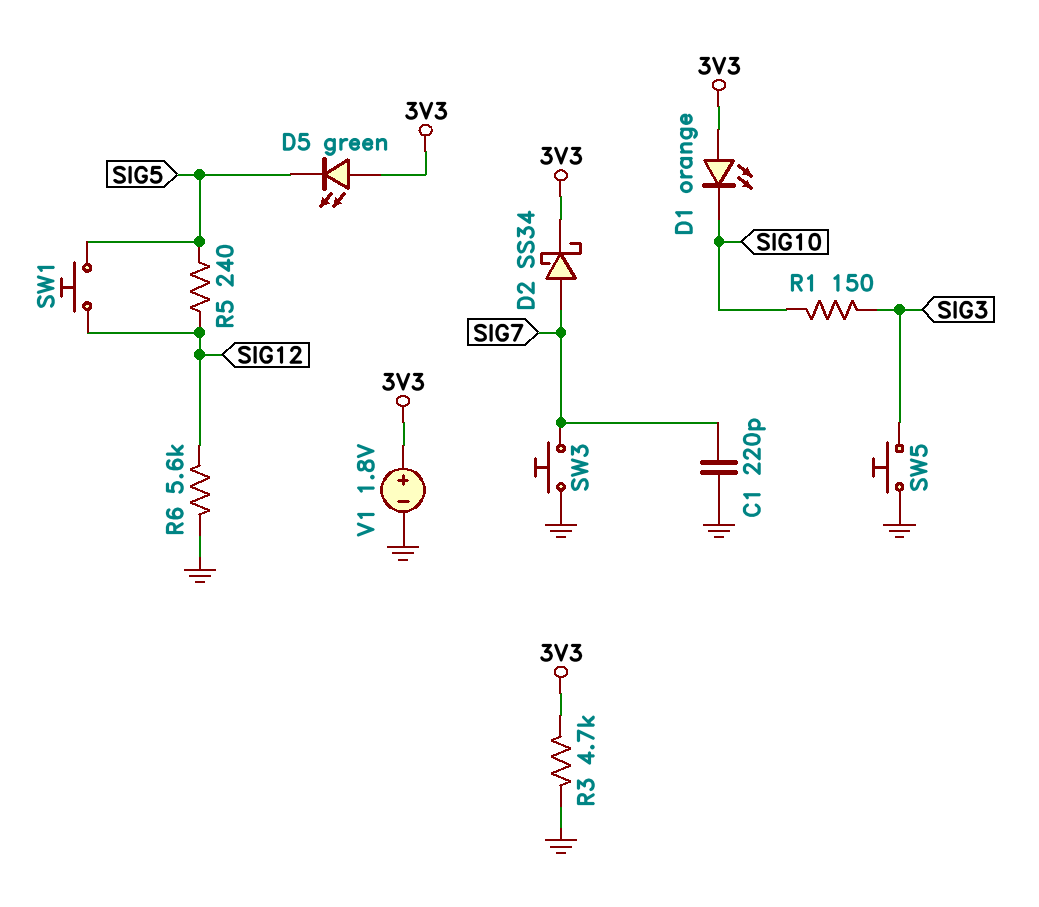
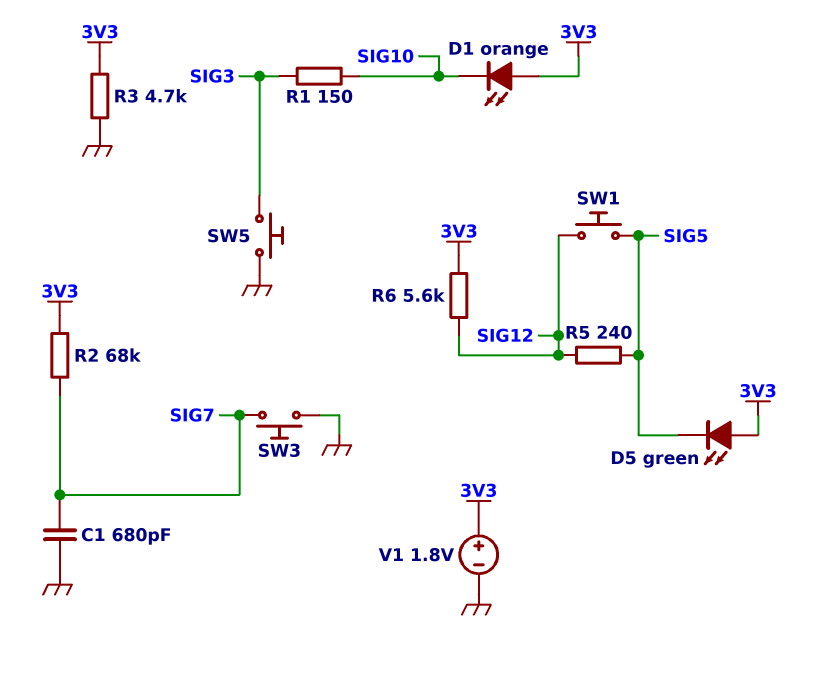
C1: 220pF (GND, SIG7) -> 680pF (GND, SIG7)
D2: schottky SS34 (A SIG7, K 3V3) -> none
R2: none -> 68k (3V3, SIG7)
R6: 5.6k (GND, SIG12) -> 5.6k (3V3, SIG12)

